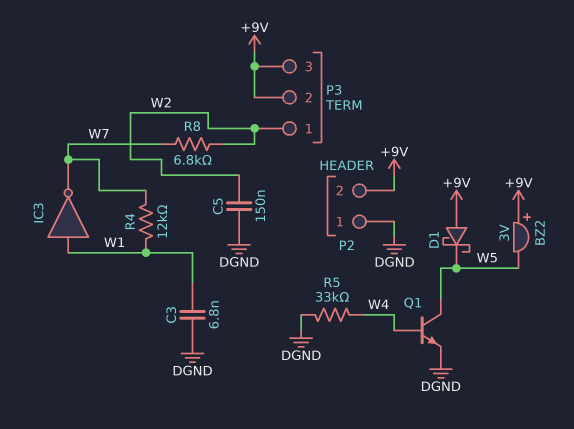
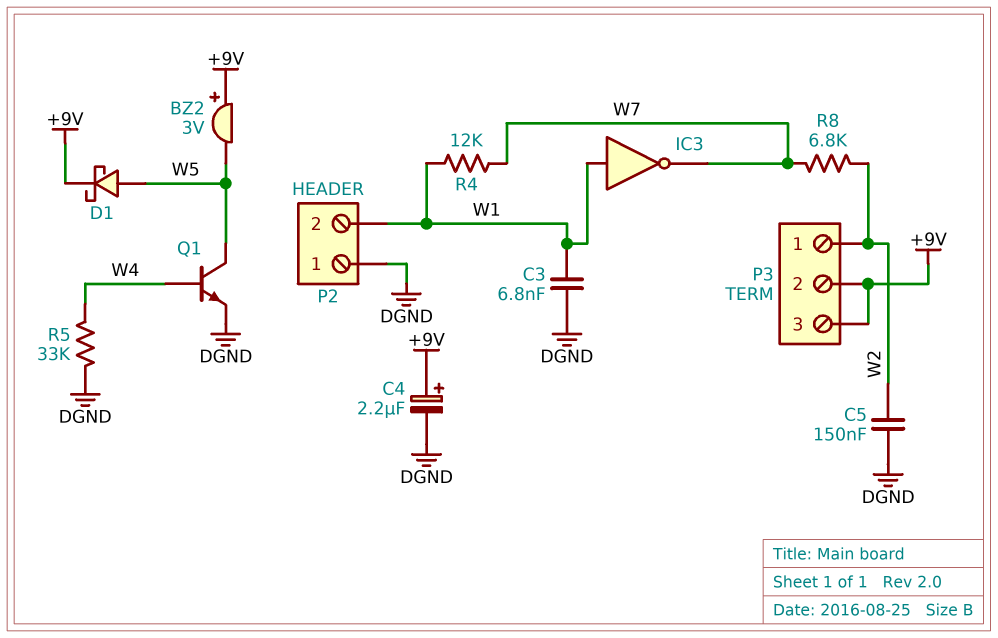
C4: none -> 2.2uF (plus +9V, minus DGND)
D1: schottky (A +9V, K W5) -> schottky (A W5, K +9V)
P2 pin 2: +9V -> W1

